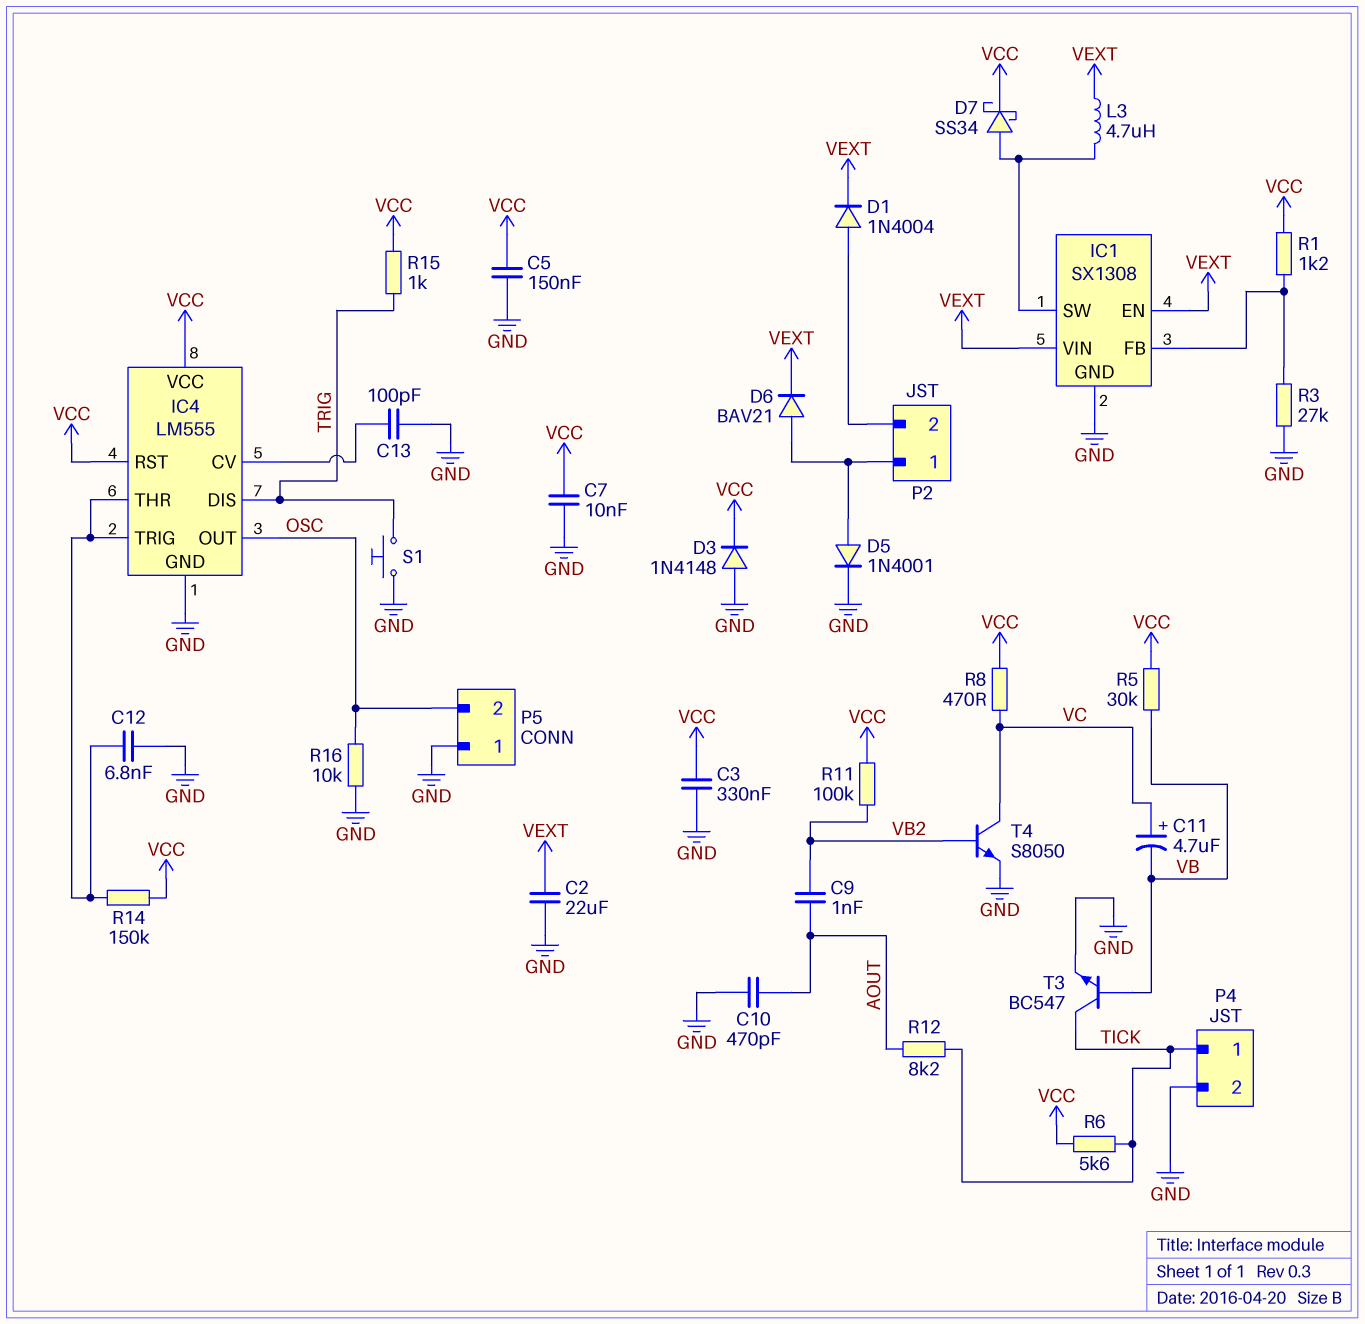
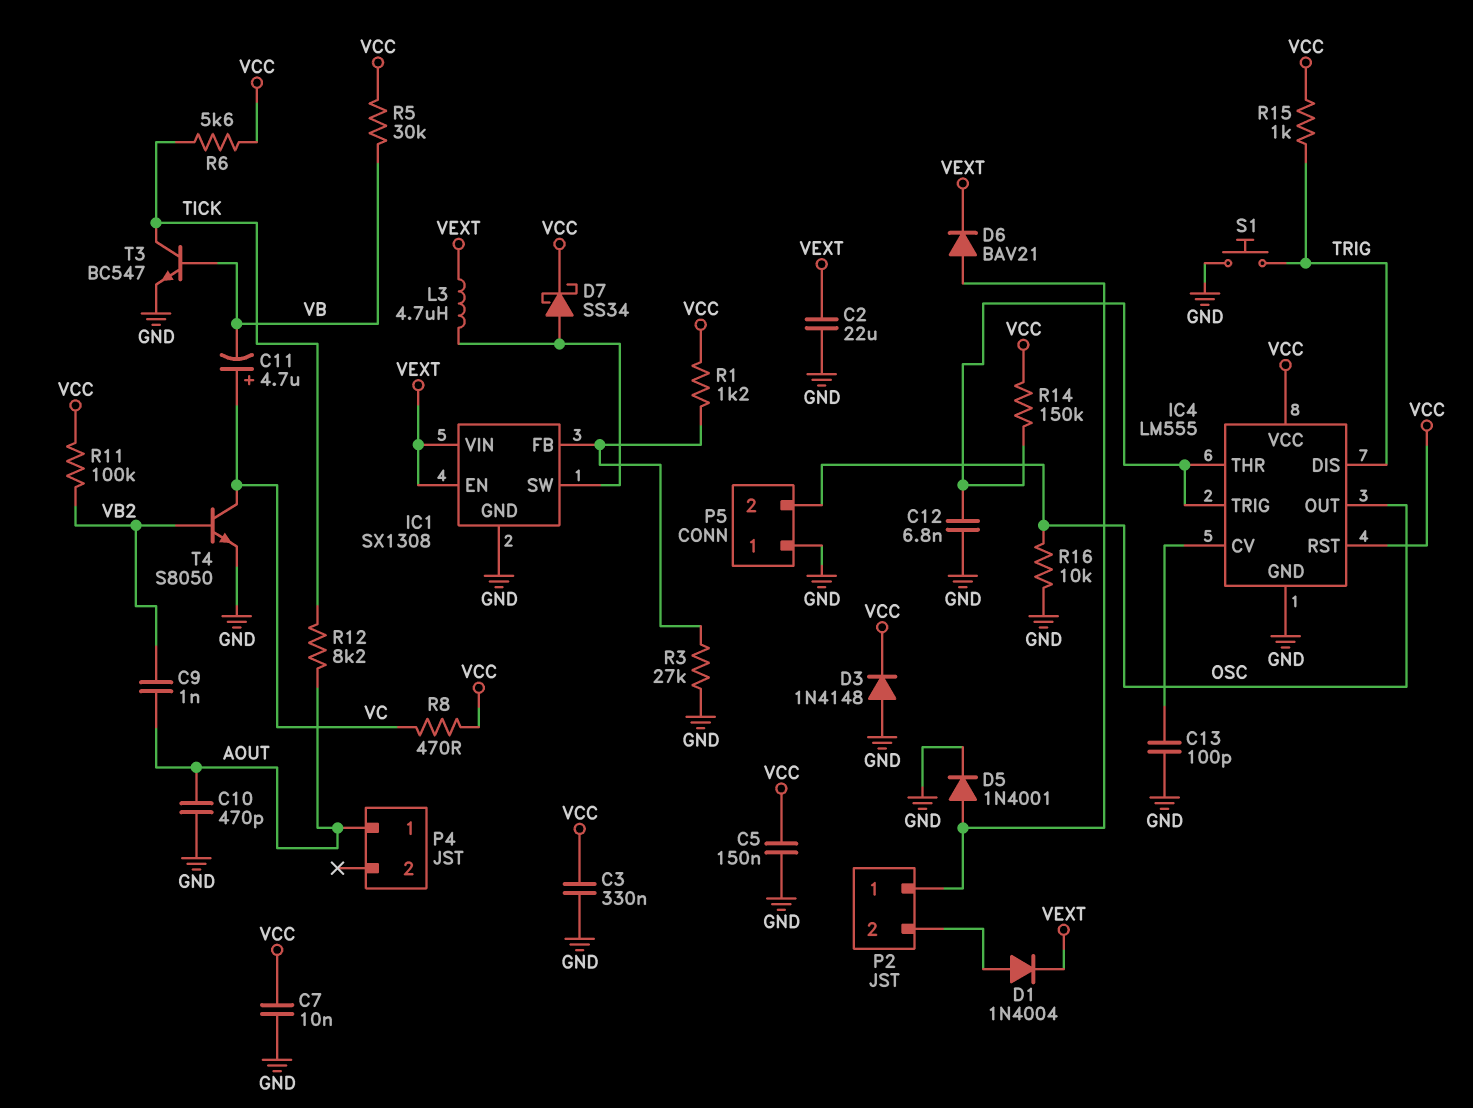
P4 pin 1: TICK -> AOUT
P4 pin 2: GND -> none

